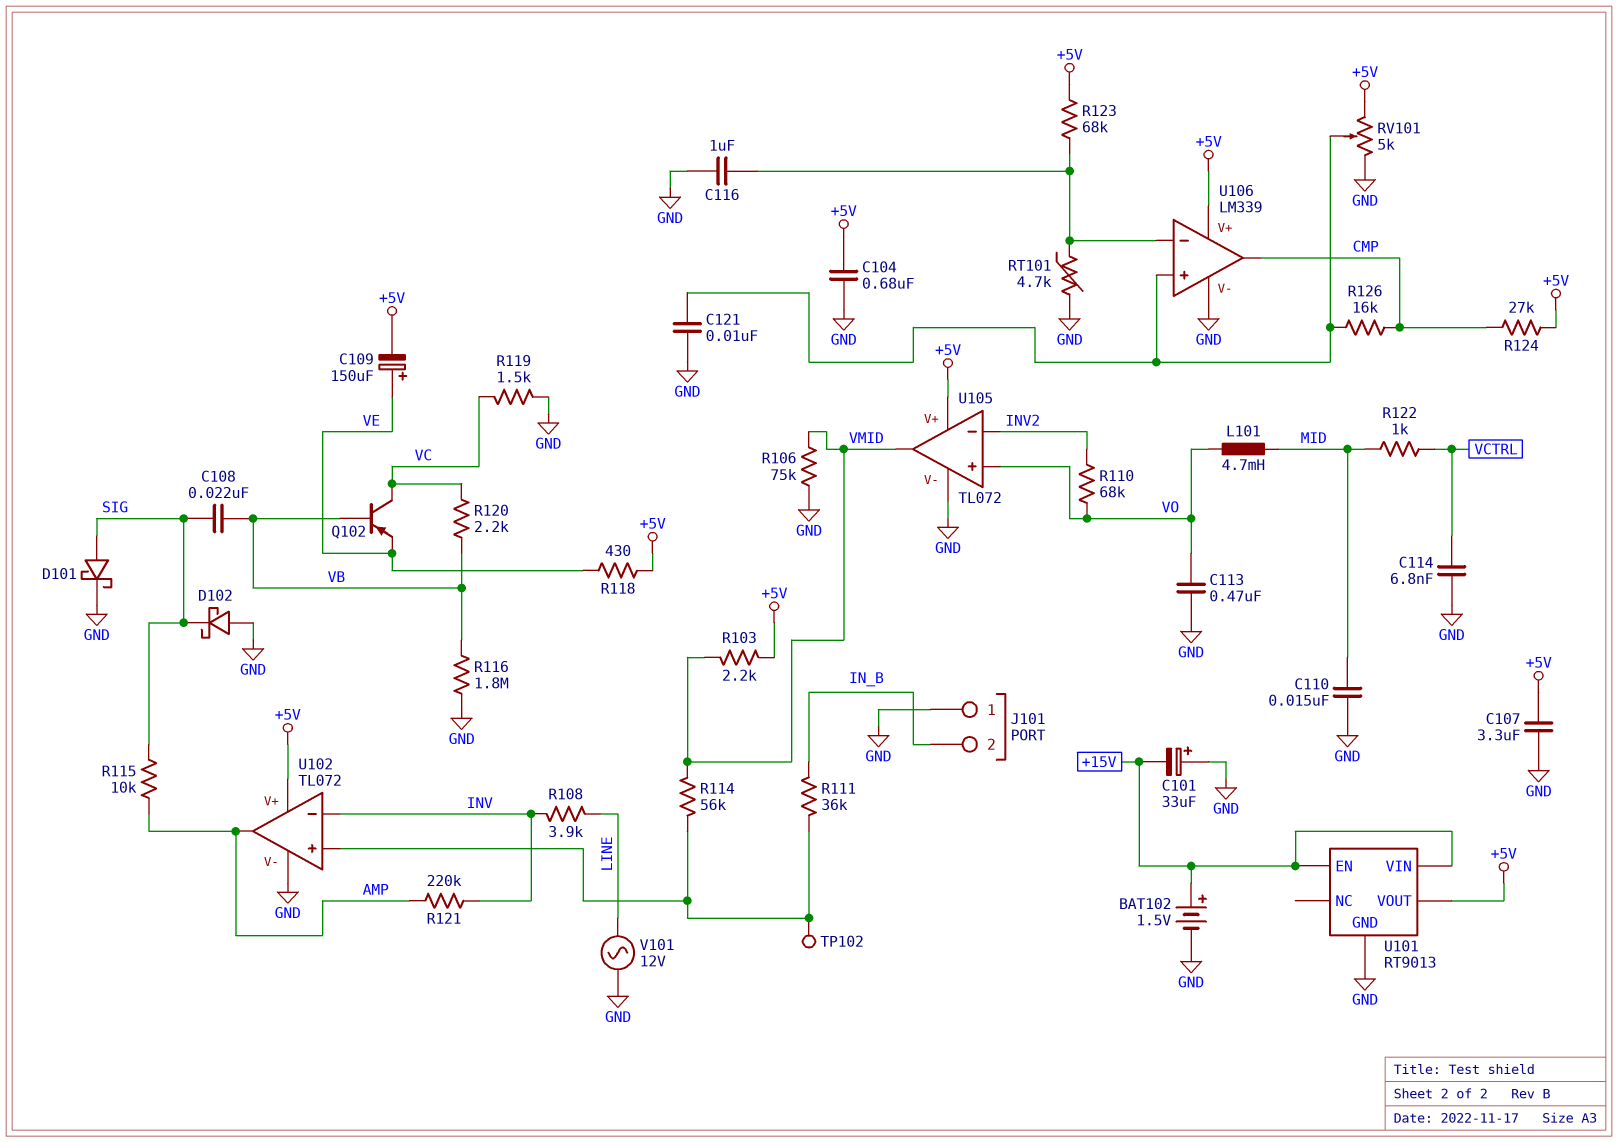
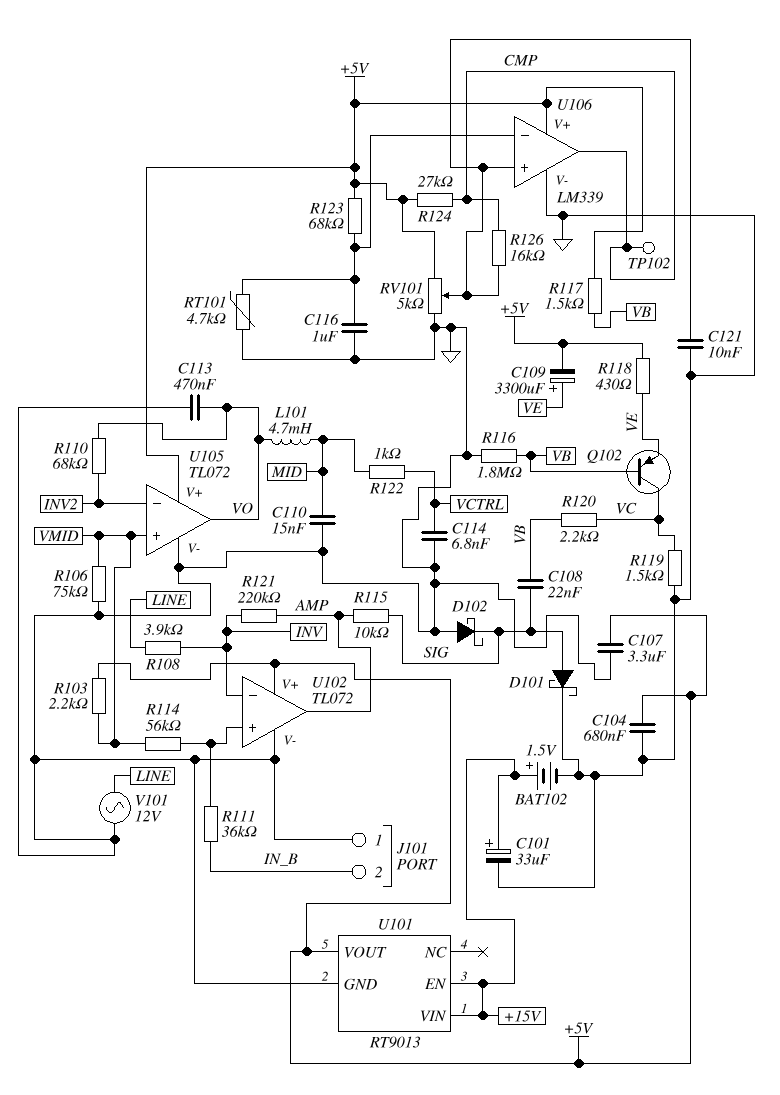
C101: 33uF (plus GND, minus +15V) -> 33uF (plus +15V, minus GND)
C109: 150uF (plus VE, minus +5V) -> 3300uF (plus VE, minus +5V)
R117: none -> 1.5k (+5V, VB)
TP102: test point (U102/in+) -> test point (CMP)
U105 pin in+: VO -> VMID
U105 pin out: VMID -> VO

